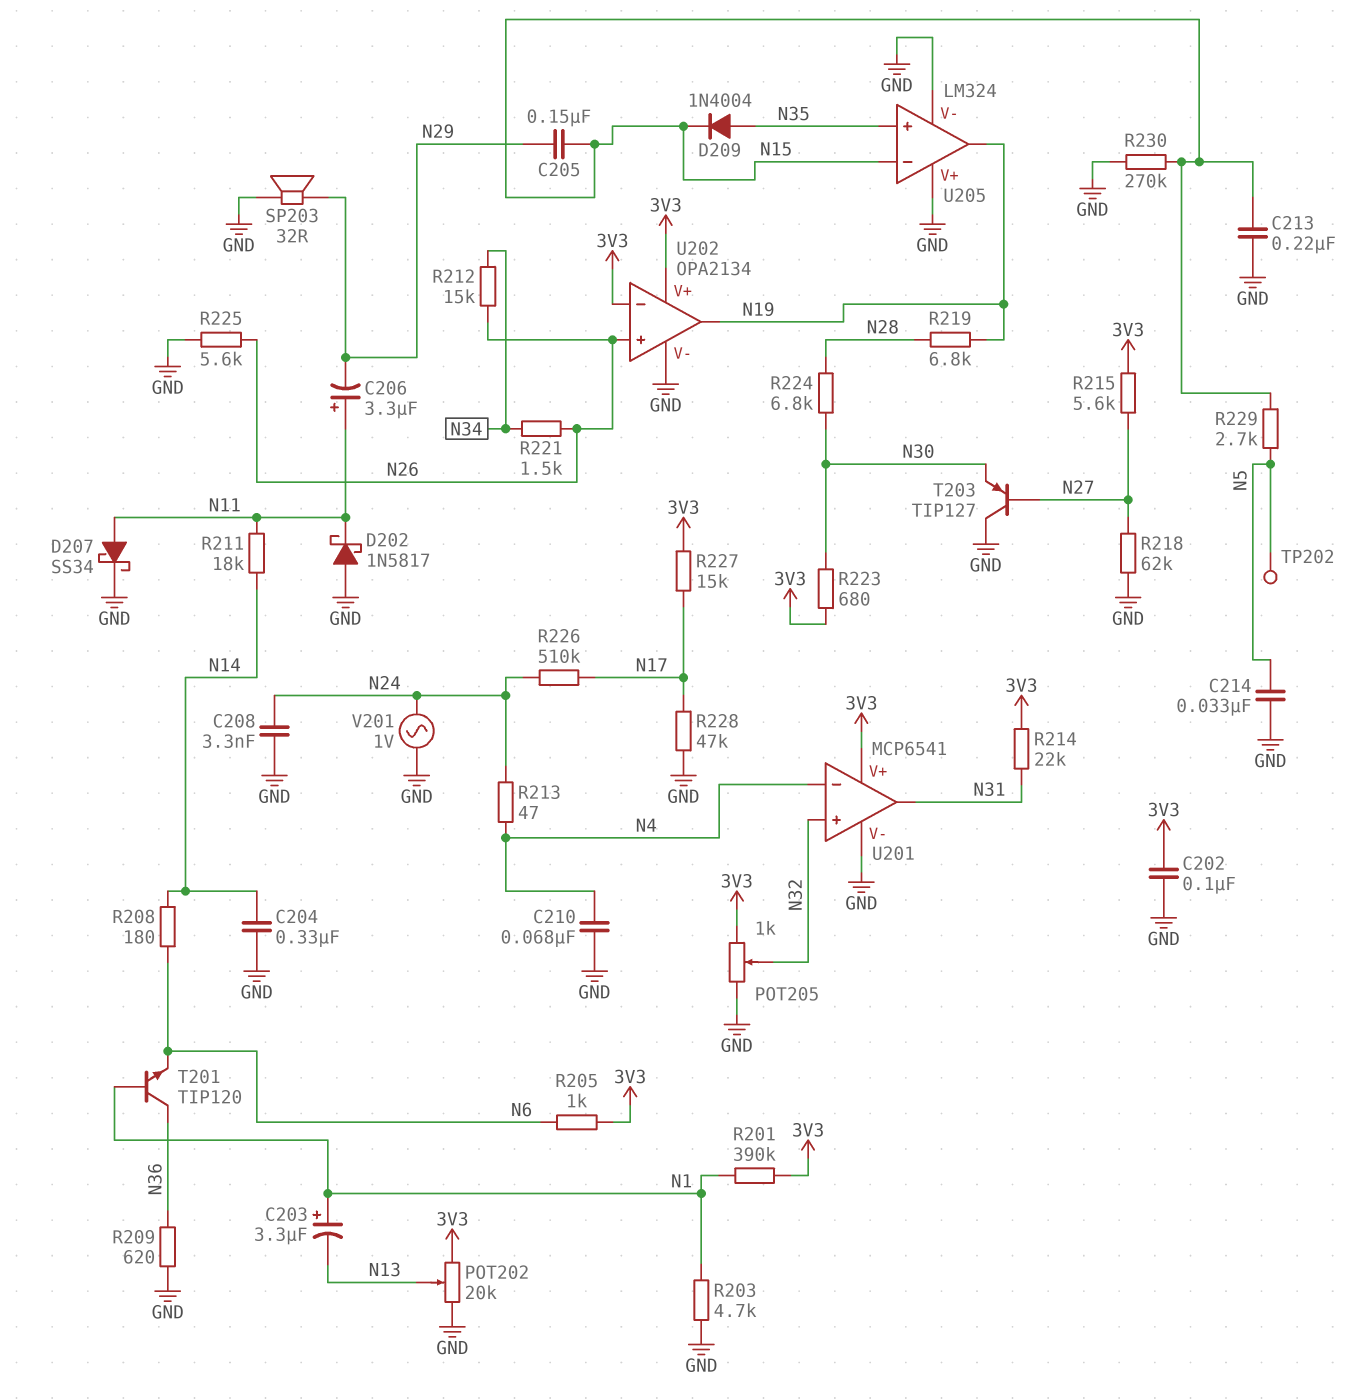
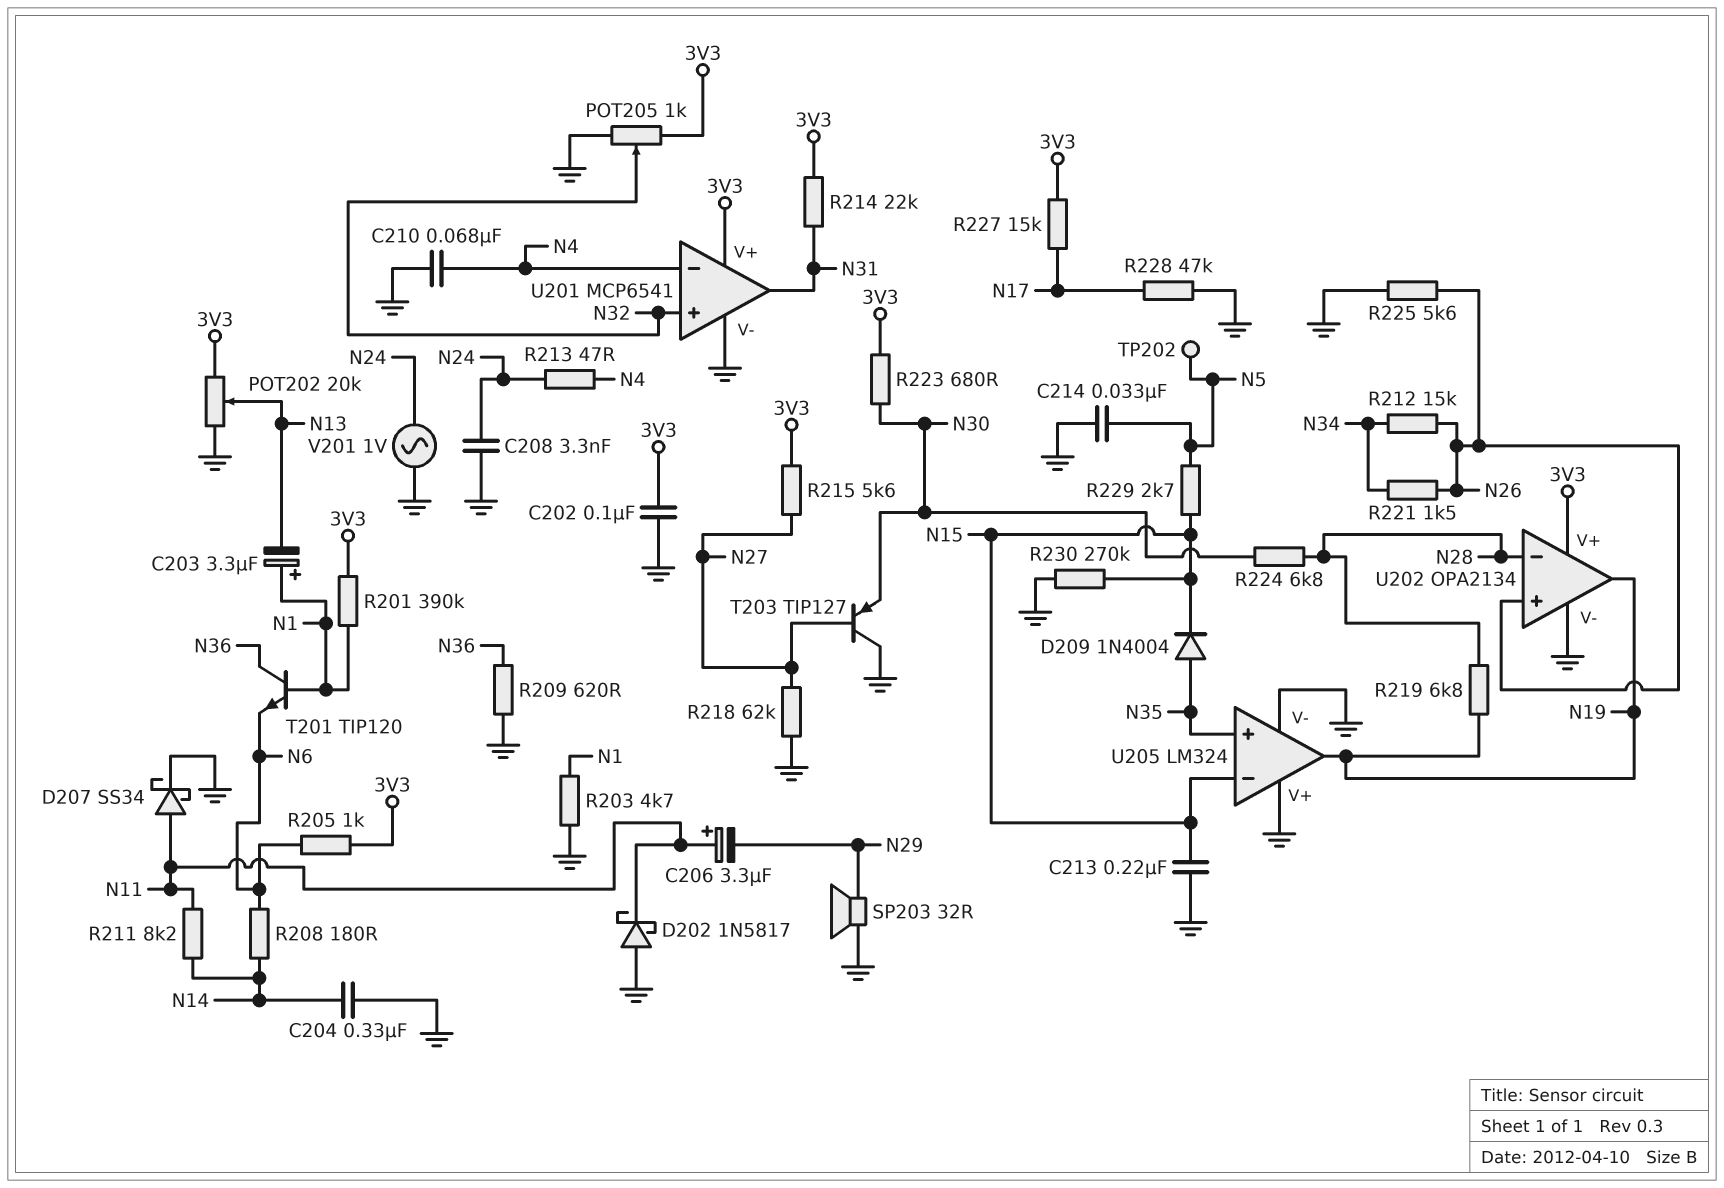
C205: 150nF (N15, N29) -> none
R211: 18k (N11, N14) -> 8.2k (N11, N14)
R226: 510k (N17, N24) -> none
U202 pin in-: 3V3 -> N28

